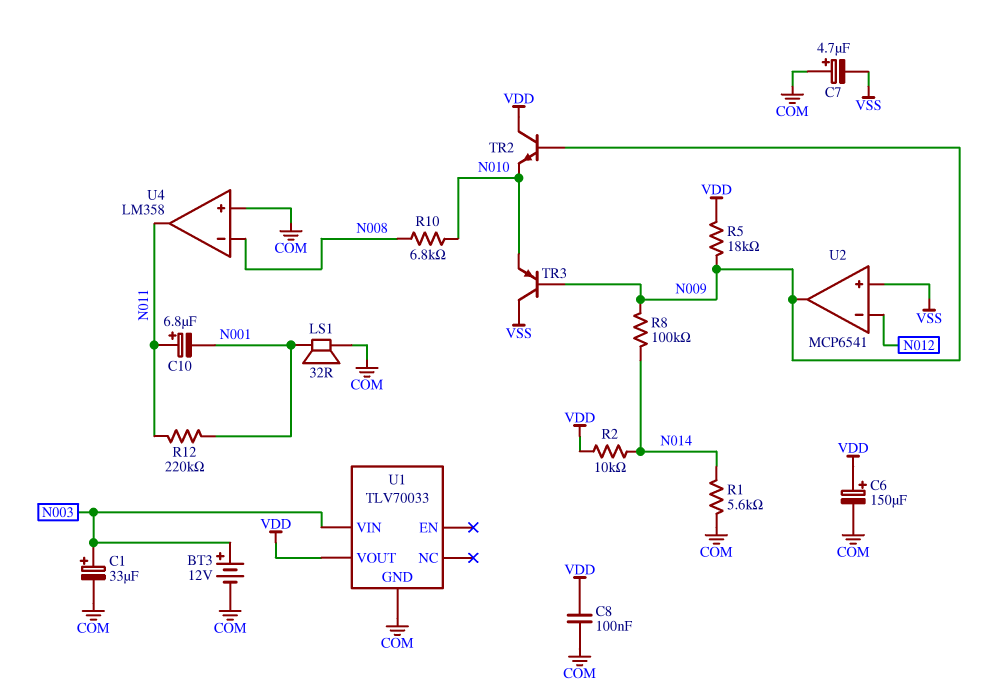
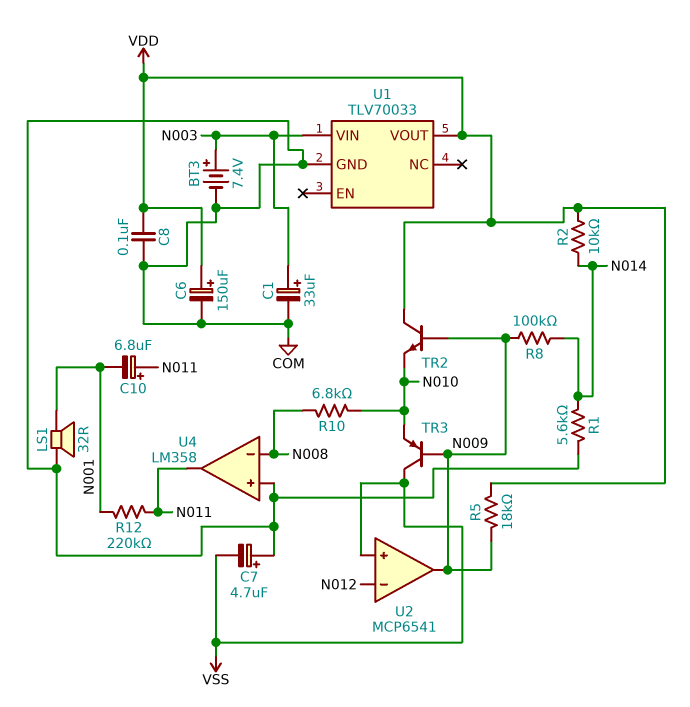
BT3: 12V (plus N003, minus COM) -> 7.4V (plus N003, minus COM)

